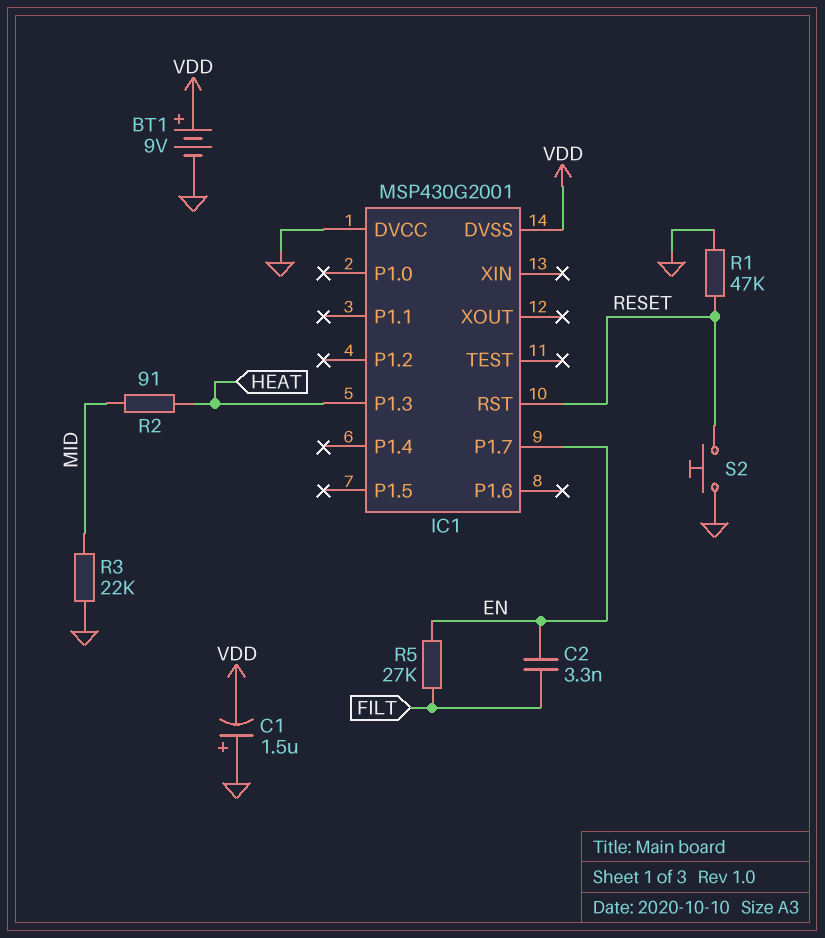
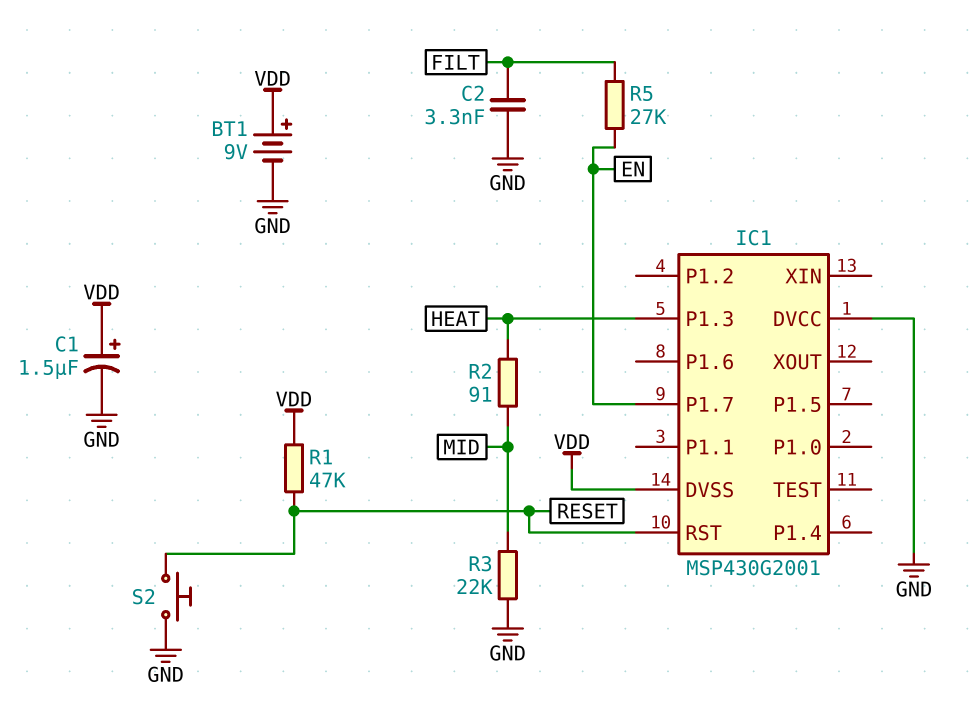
C1: 1.5uF (plus GND, minus VDD) -> 1.5uF (plus VDD, minus GND)
C2: 3.3nF (EN, FILT) -> 3.3nF (FILT, GND)
R1: 47k (GND, RESET) -> 47k (RESET, VDD)

